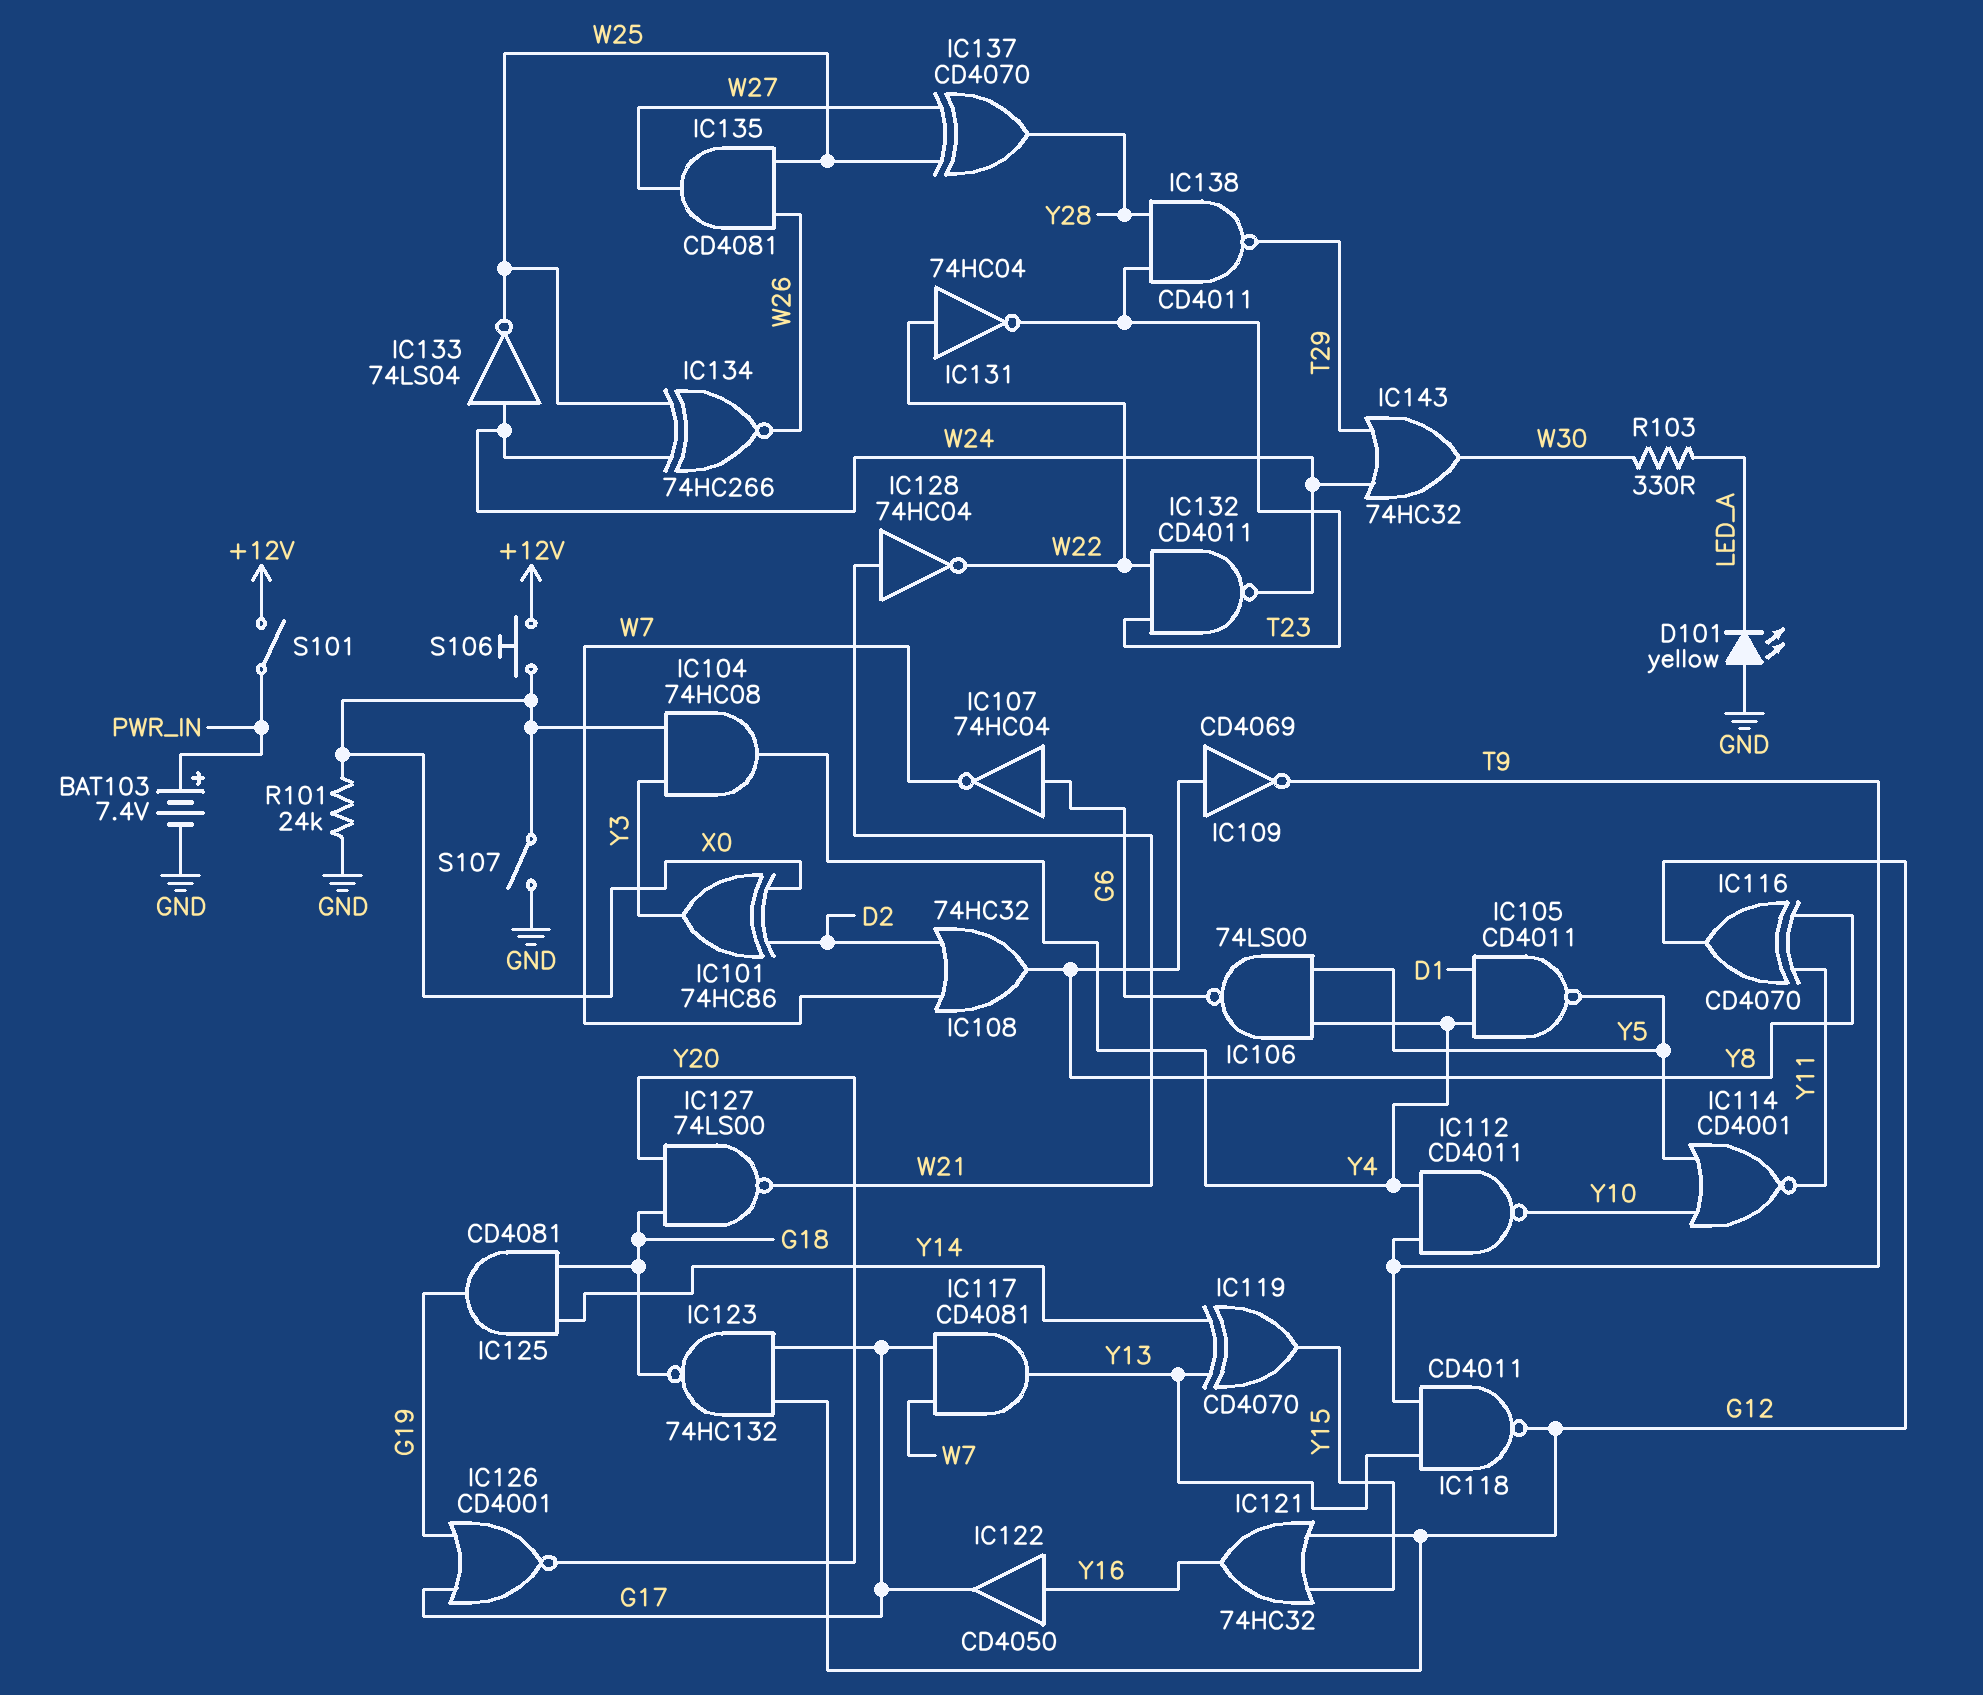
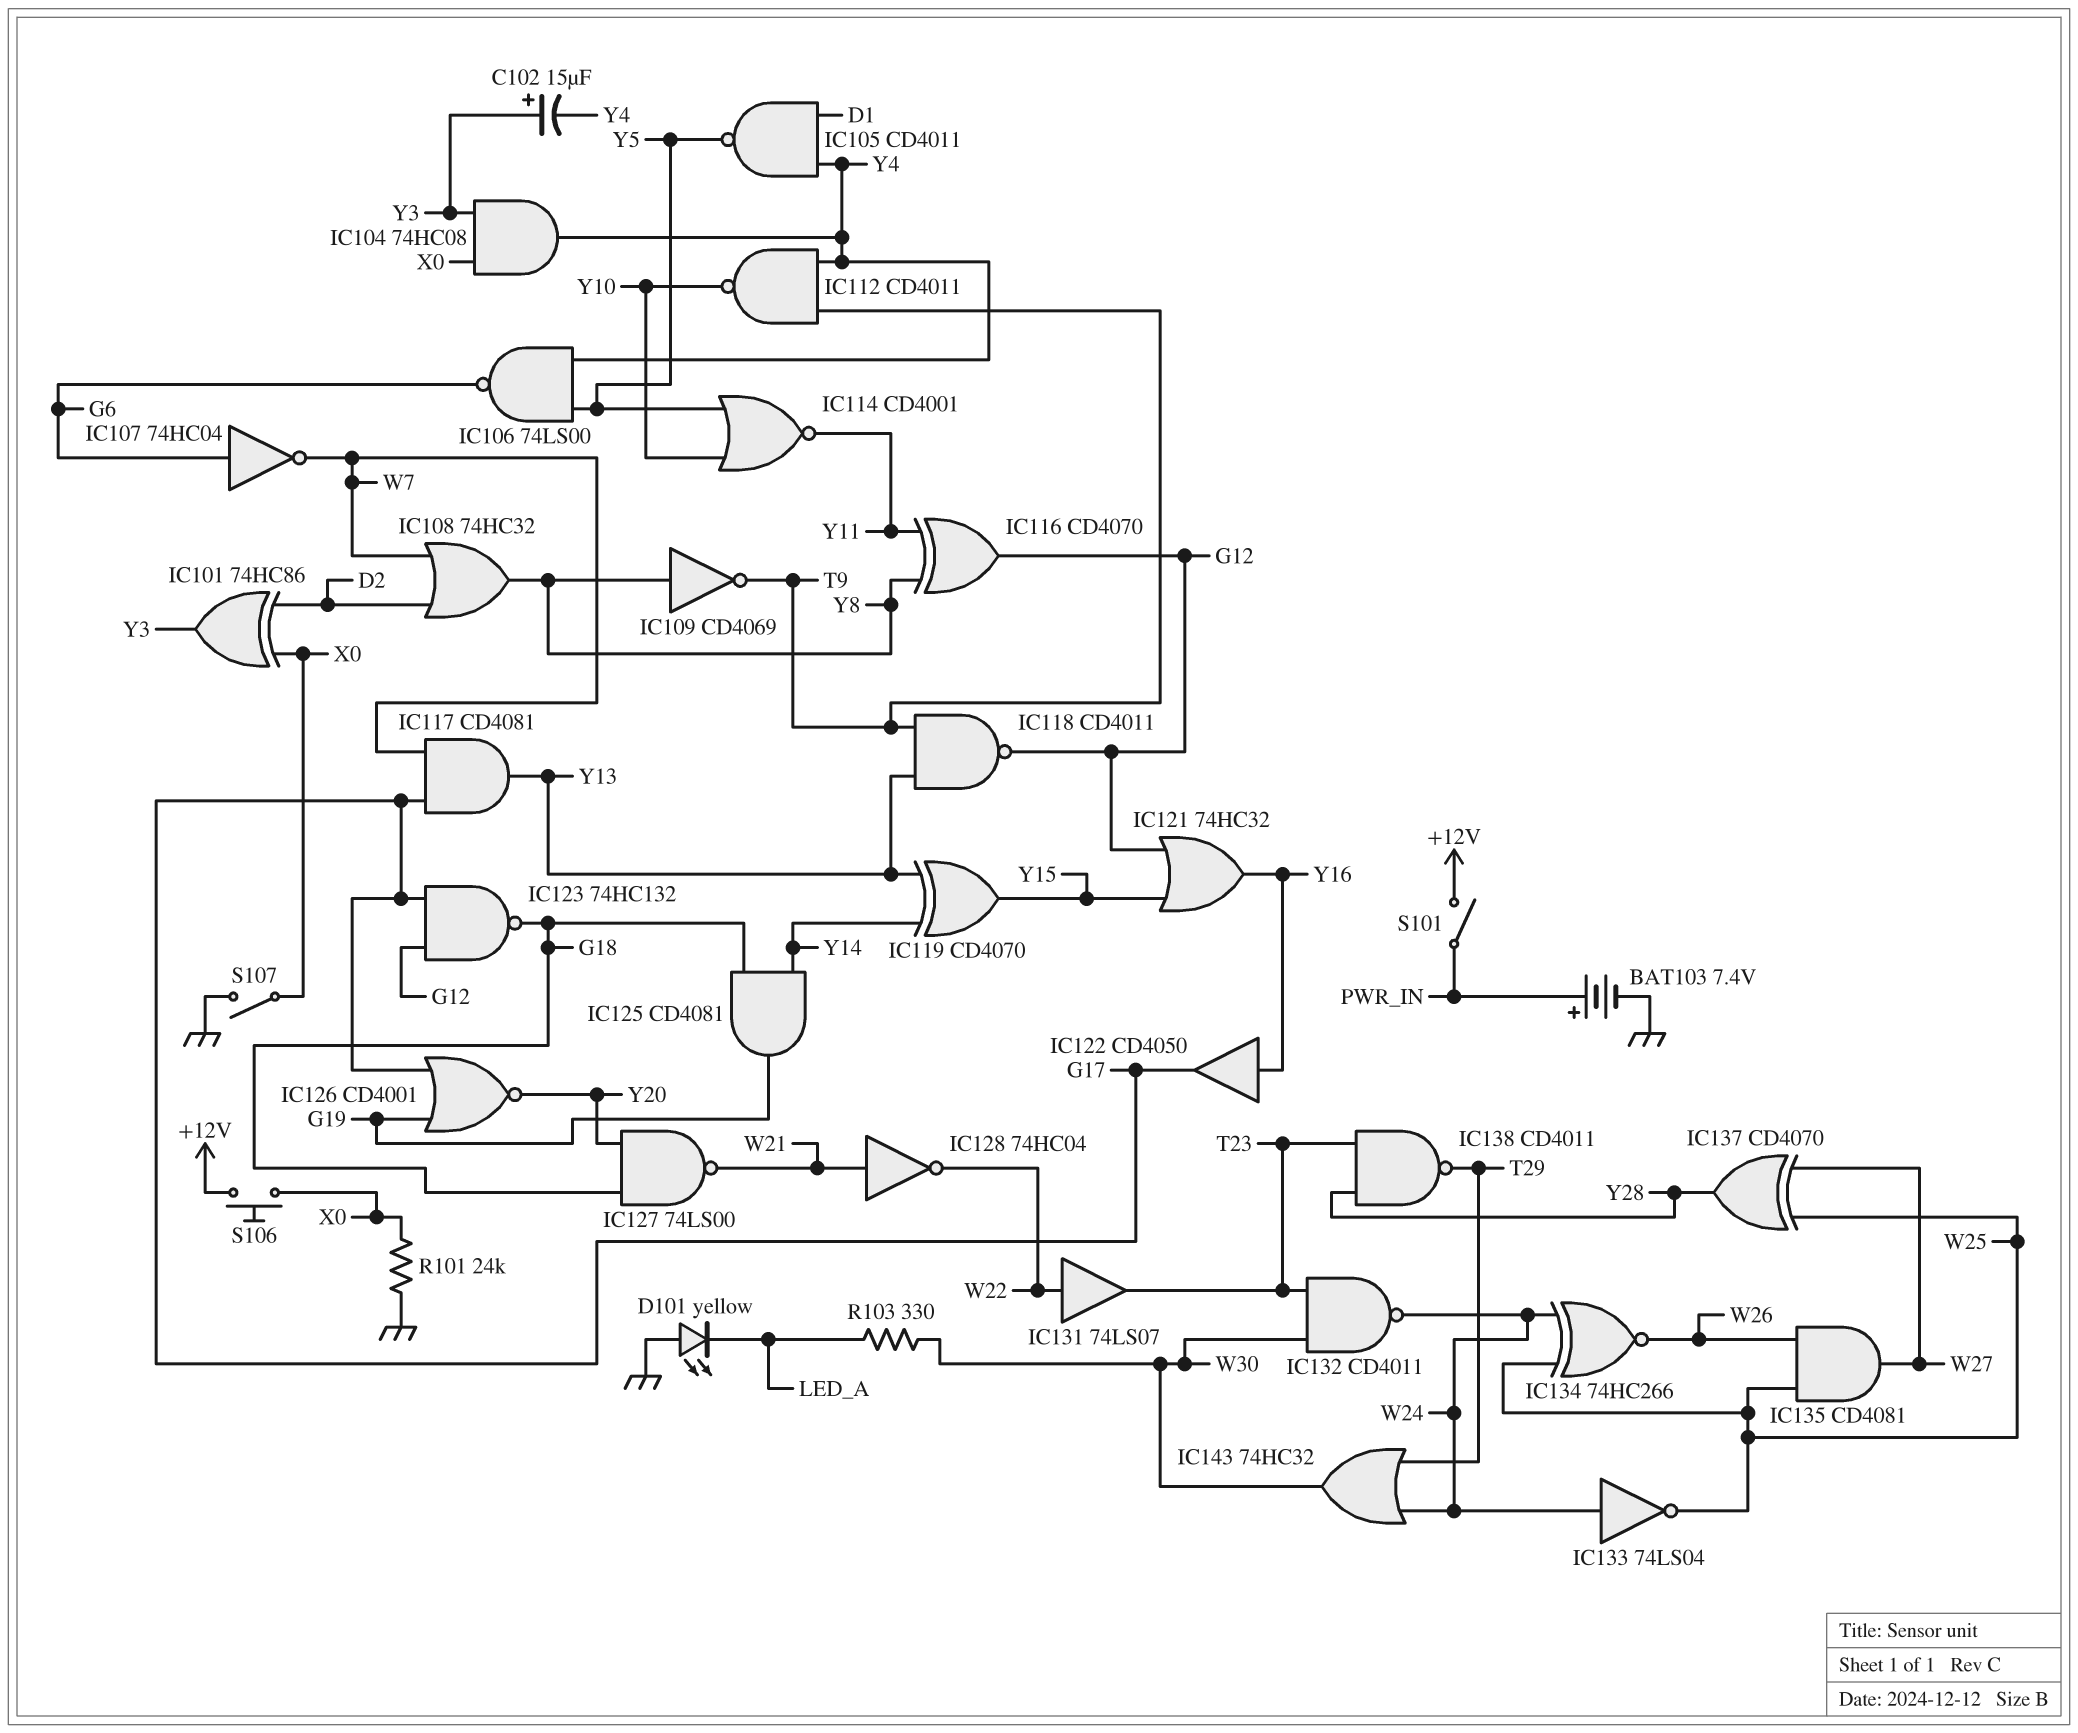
C102: none -> 15uF (plus Y3, minus Y4)
IC131: NOT 74HC04 (in W22, out T23) -> buffer 74LS07 (in W22, out T23)
IC132: NAND CD4011 (in T23, in W22, out W24) -> NAND CD4011 (in T23, in W30, out W24)

